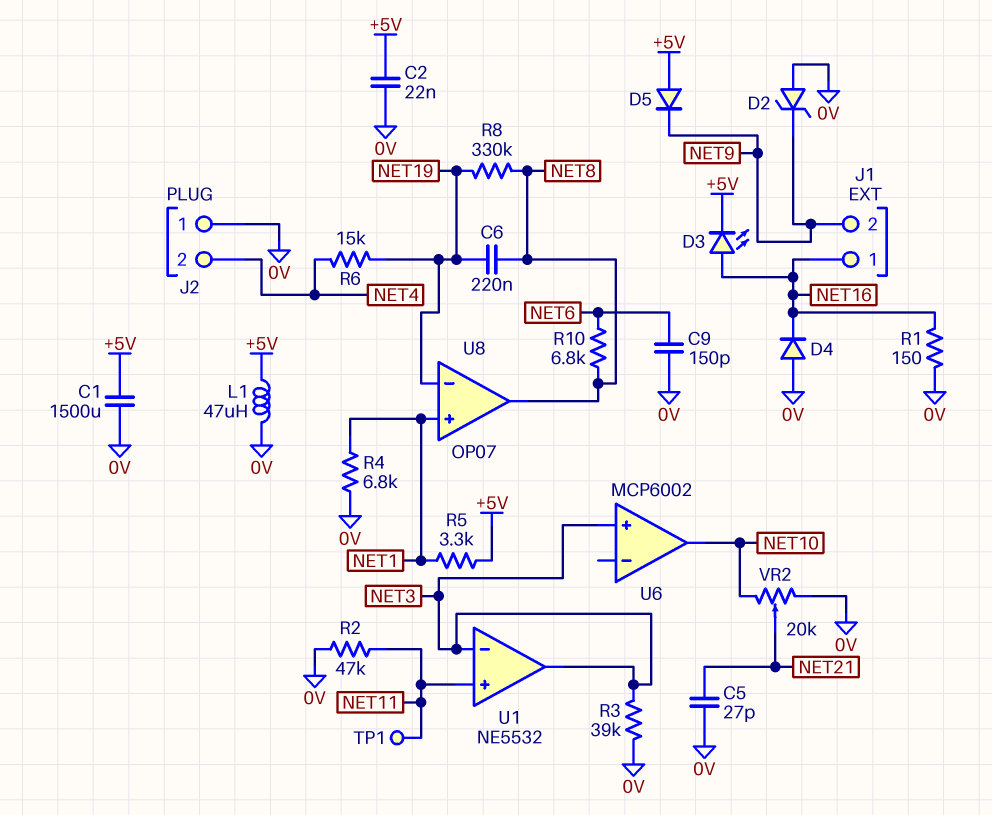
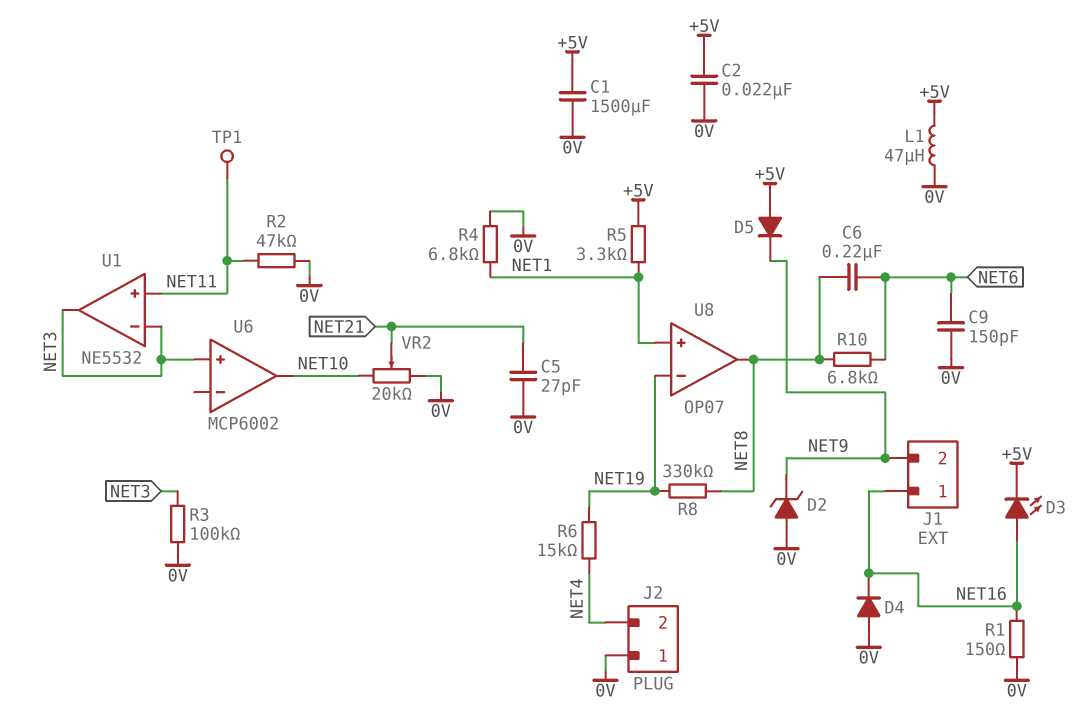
C6: 220nF (NET8, NET19) -> 220nF (NET6, NET8)
R3: 39k (0V, NET3) -> 100k (0V, NET3)

